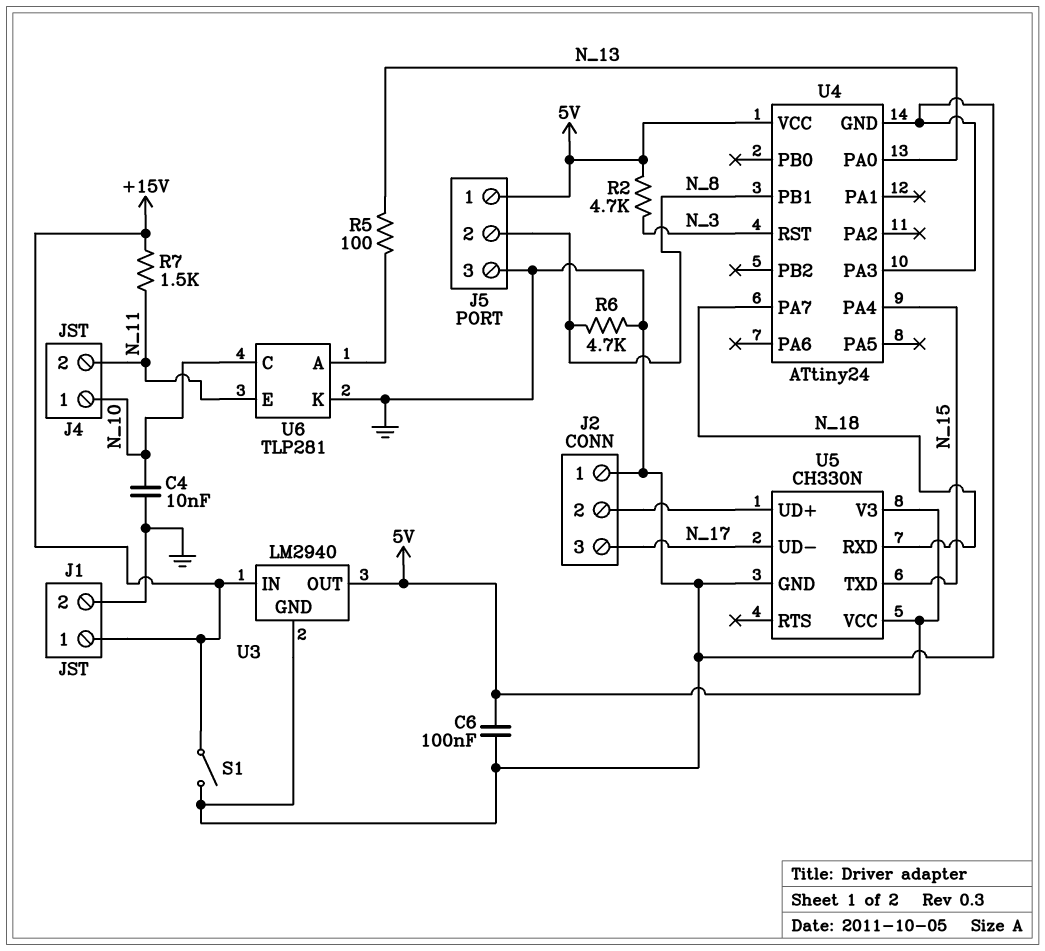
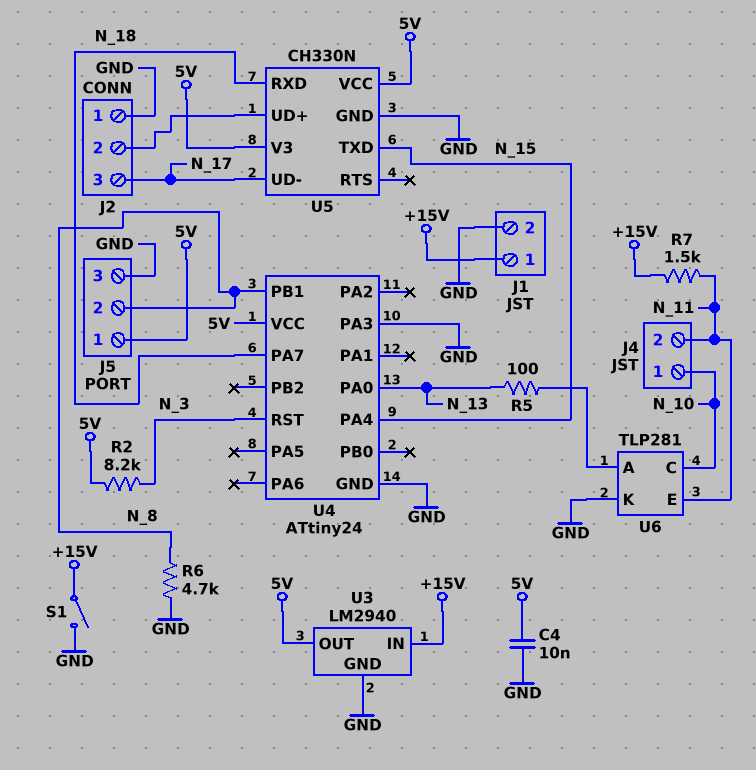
C4: 10nF (GND, N_10) -> 10nF (5V, GND)
C6: 100nF (5V, GND) -> none
R2: 4.7k (5V, N_3) -> 8.2k (5V, N_3)

